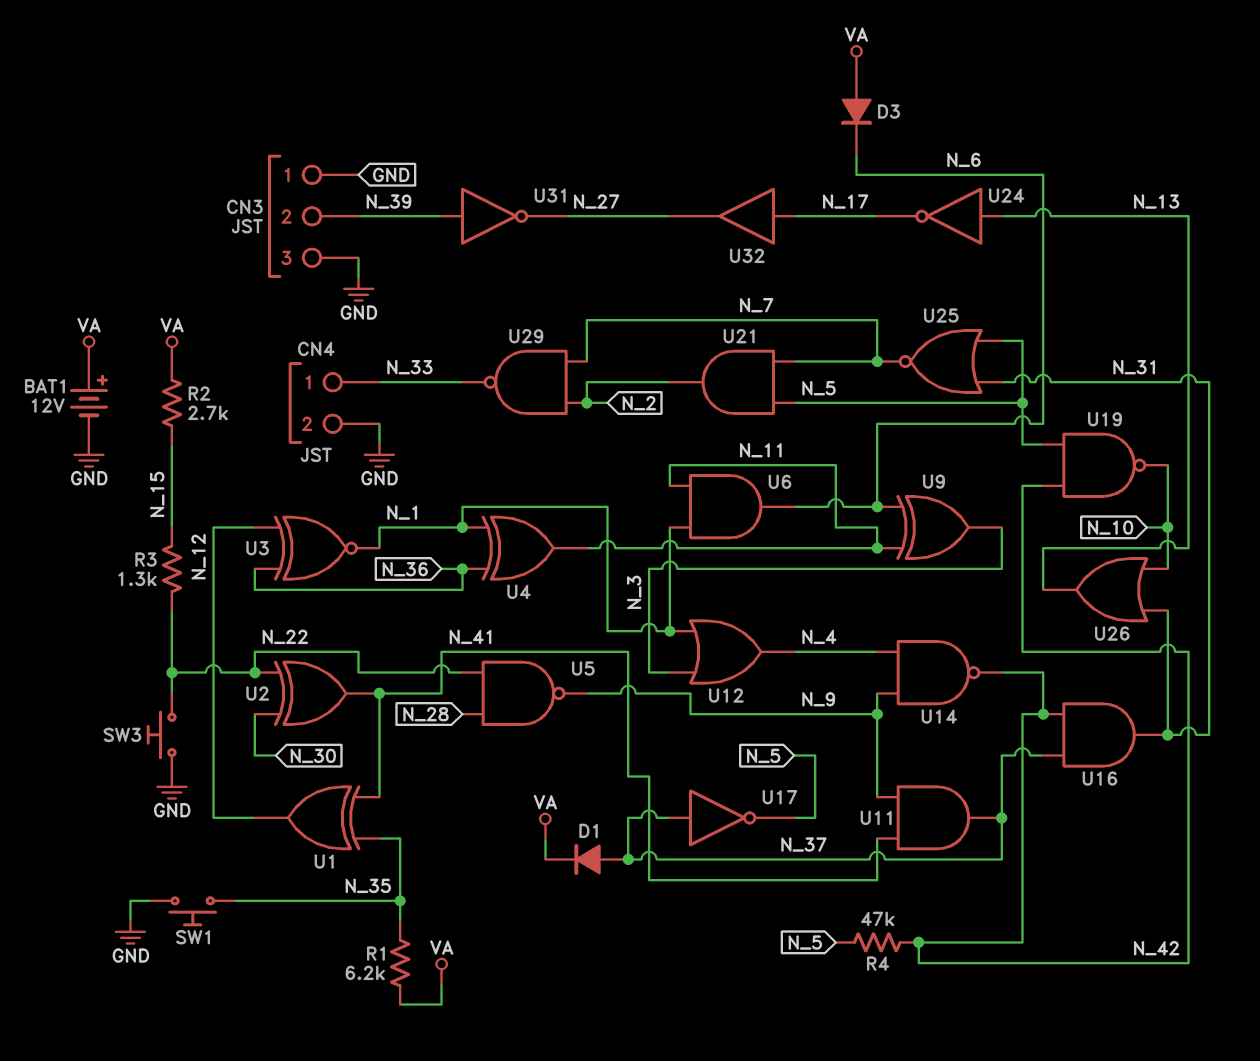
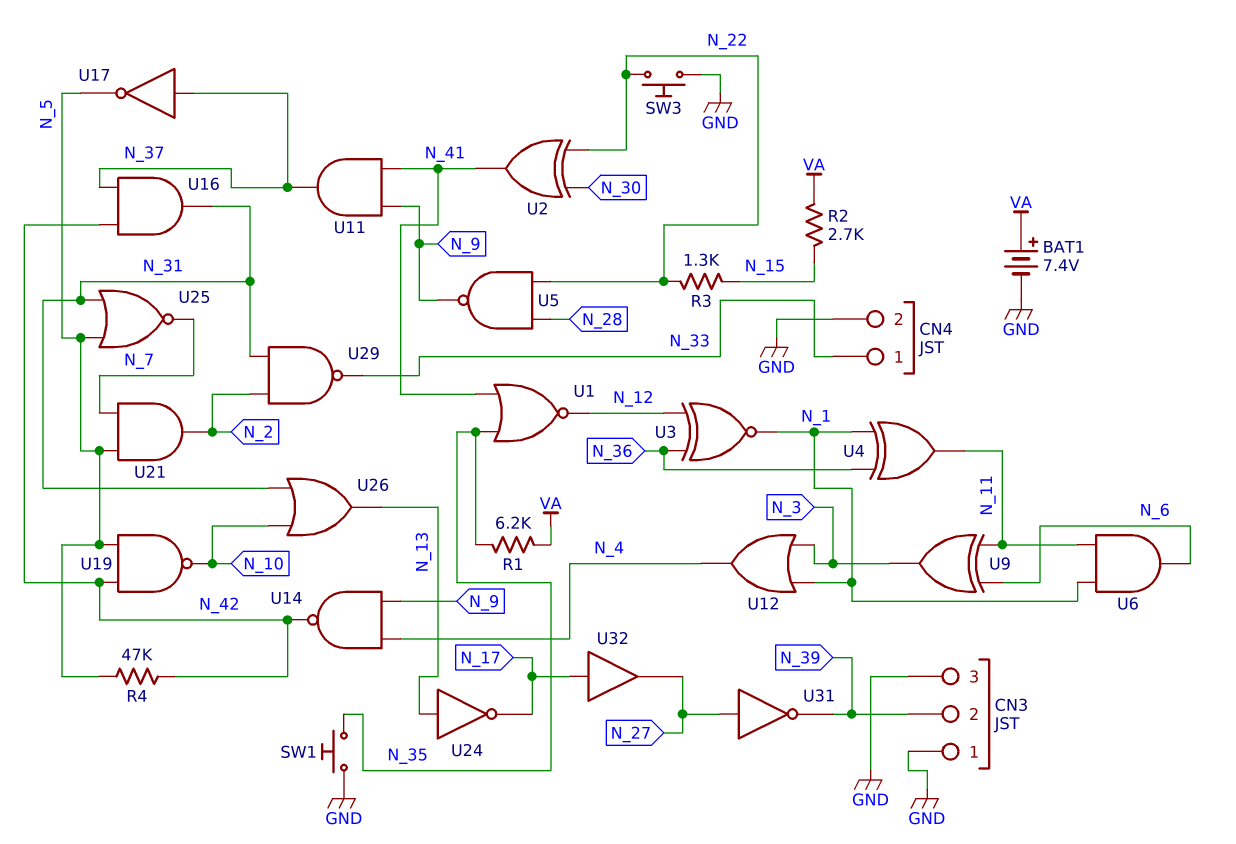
BAT1: 12V (plus VA, minus GND) -> 7.4V (plus VA, minus GND)
D1: diode (A N_37, K VA) -> none
D3: diode (A VA, K N_6) -> none
U1: XOR (in N_35, in N_41, out N_12) -> NOR (in N_35, in N_41, out N_12)
U29: NAND (in N_2, in N_7, out N_33) -> NAND (in N_2, in N_31, out N_33)
U31: NOT (in N_39, out N_27) -> NOT (in N_27, out N_39)

